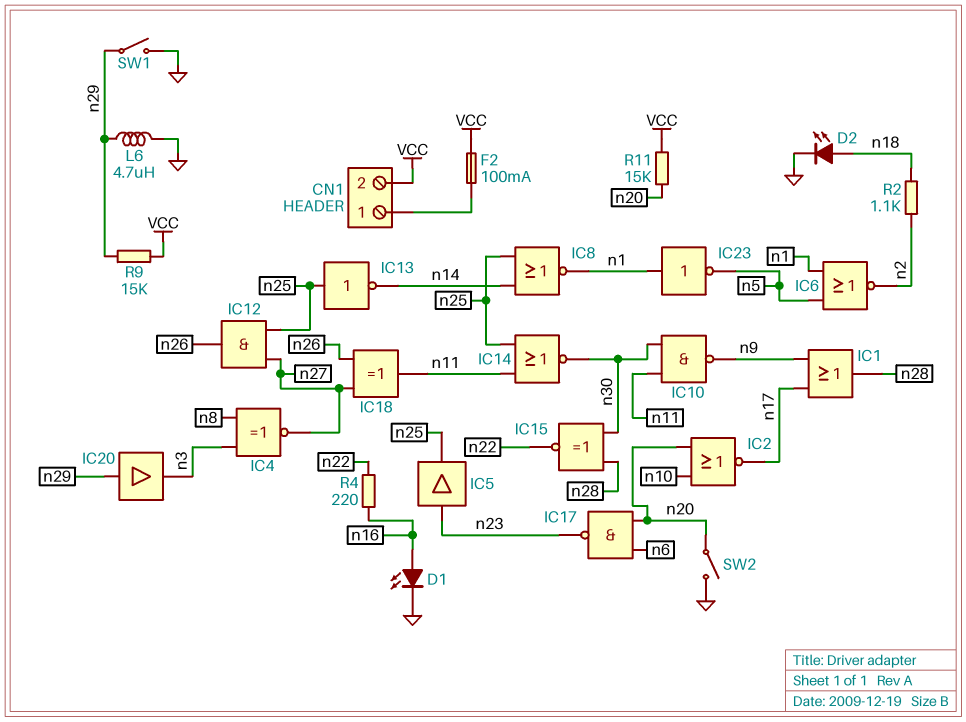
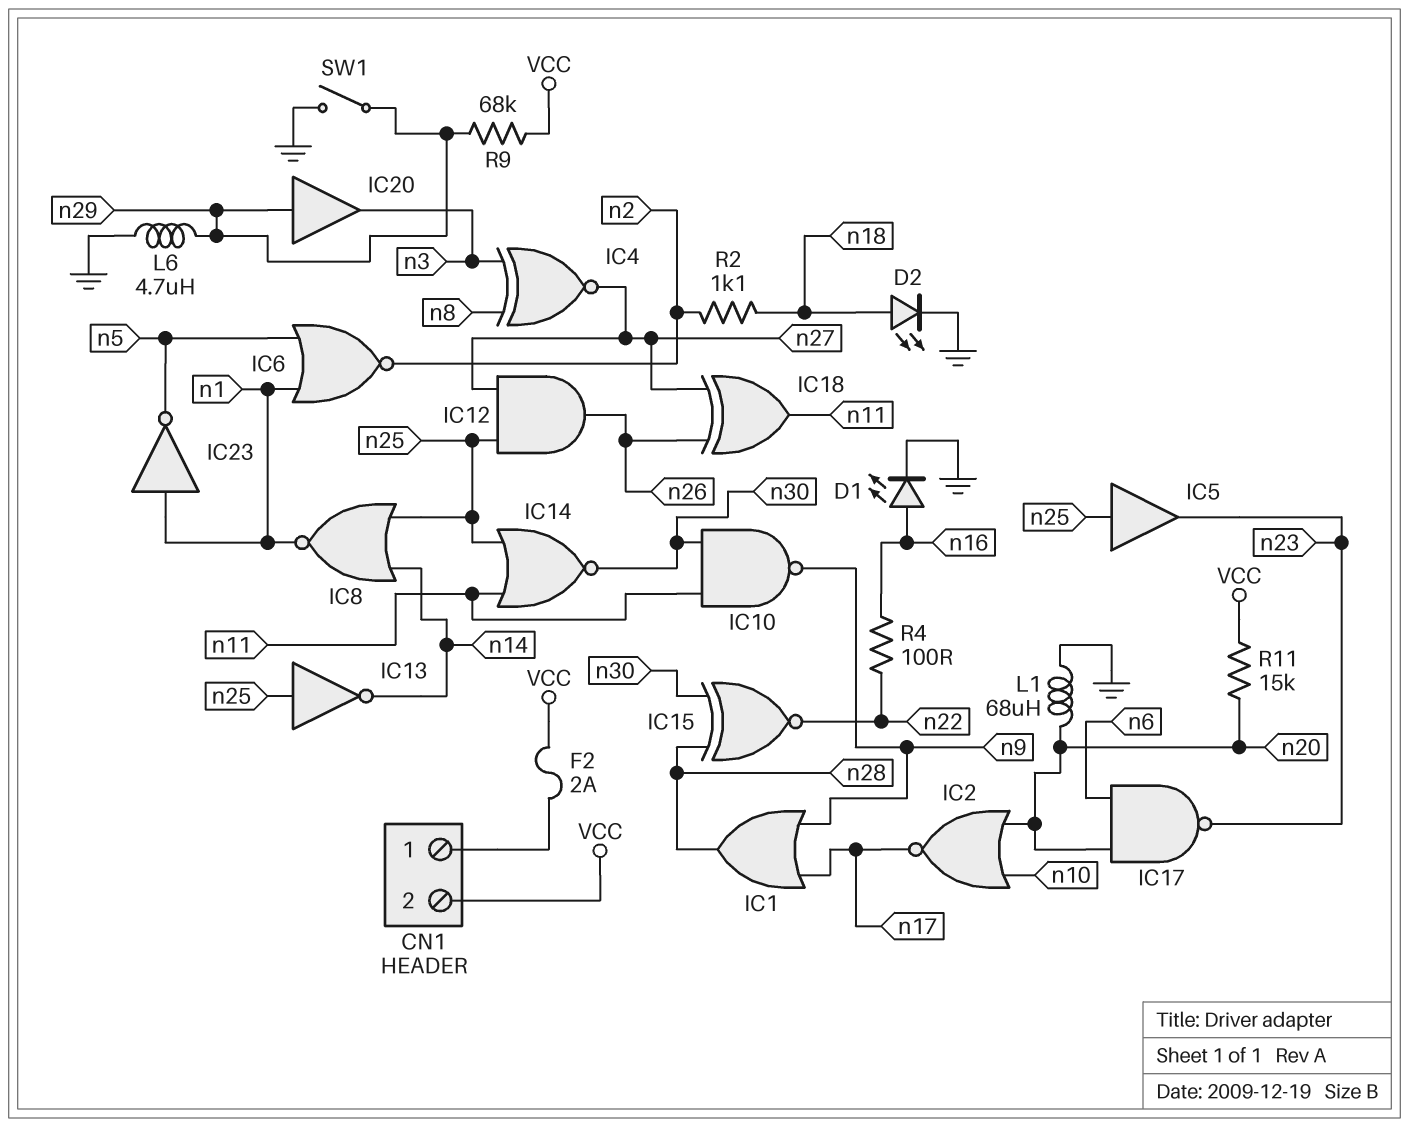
F2: 100mA (CN1/1, VCC) -> 2A (CN1/1, VCC)
IC5: buffer (in n23, out n25) -> buffer (in n25, out n23)
L1: none -> 68uH (GND, n20)
R4: 220 (n16, n22) -> 100 (n16, n22)
R9: 15k (VCC, n29) -> 68k (VCC, n29)
SW2: switch (GND, n20) -> none

